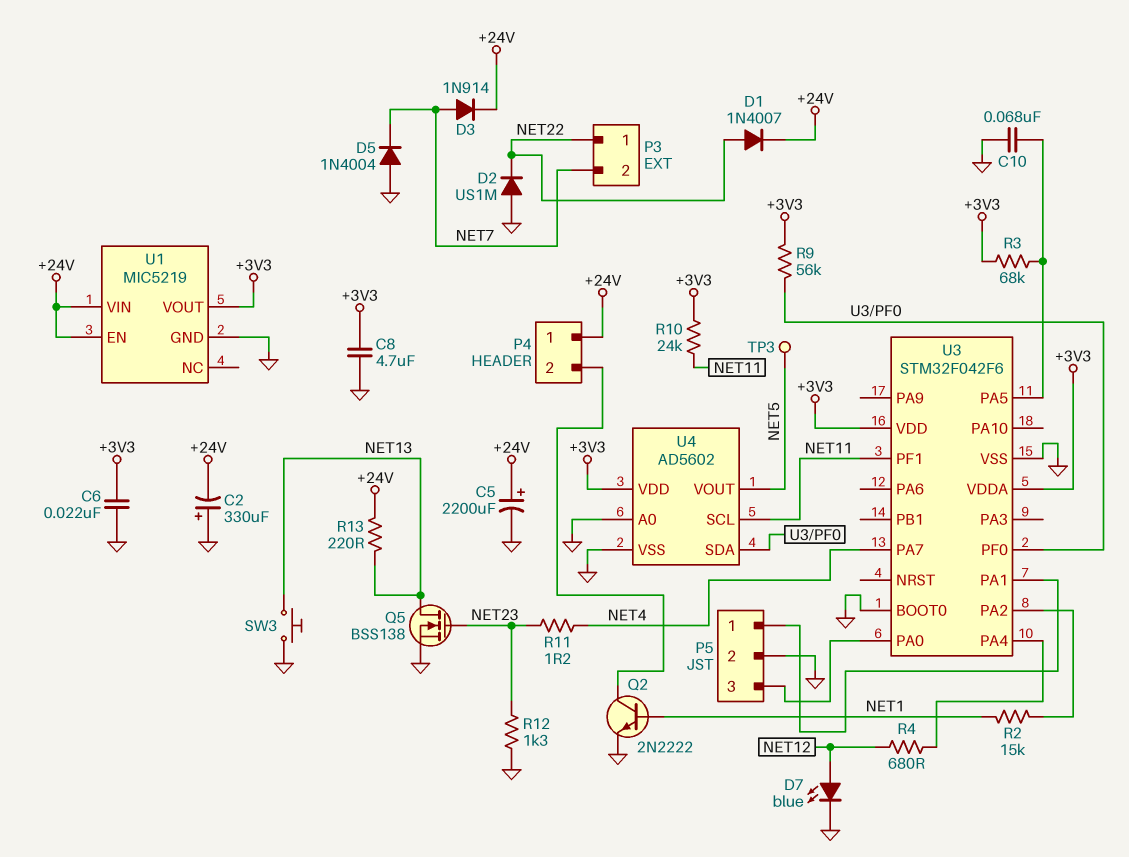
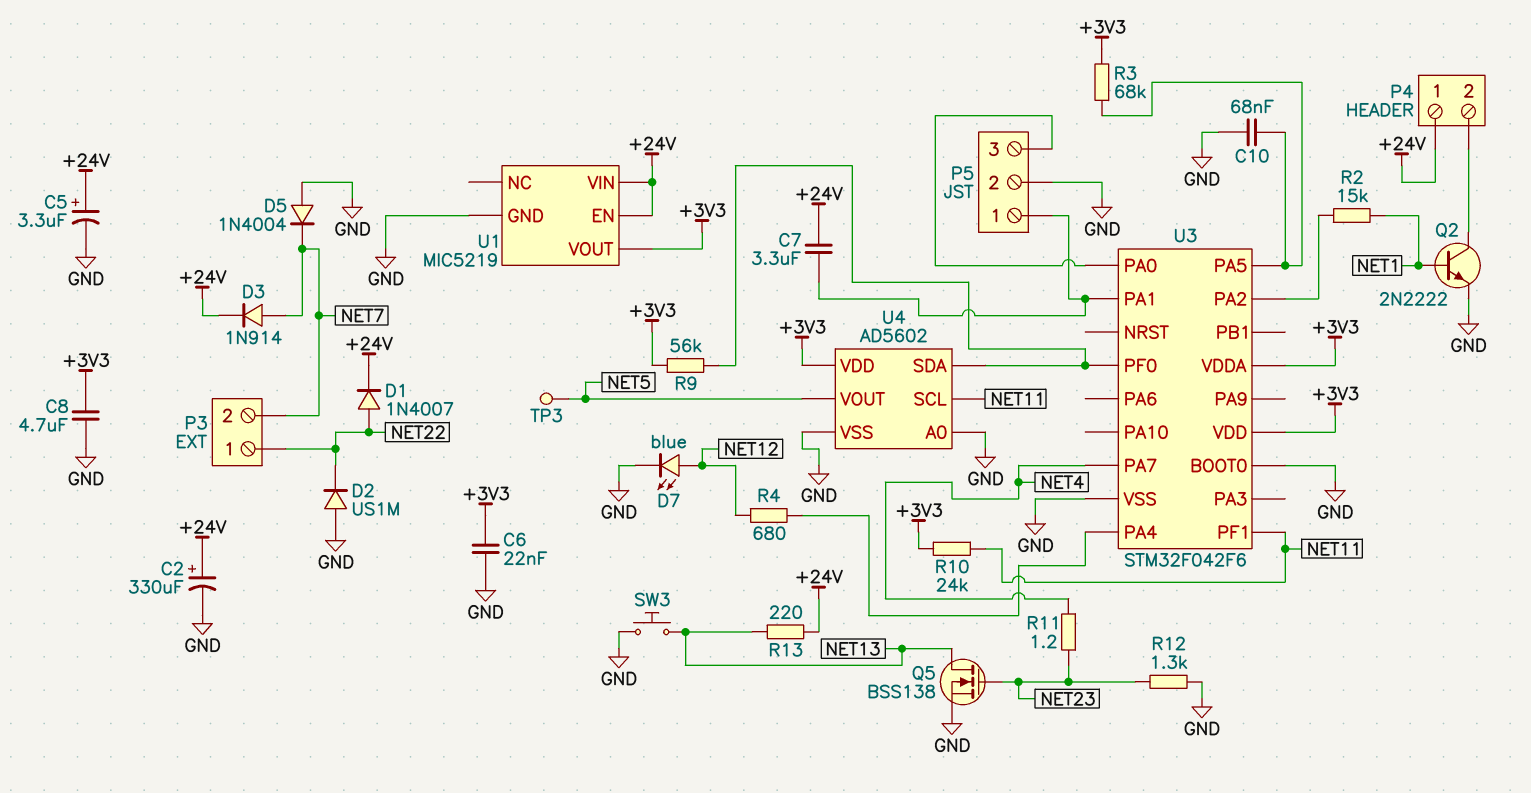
C2: 330uF (plus GND, minus +24V) -> 330uF (plus +24V, minus GND)
C5: 2200uF (plus +24V, minus GND) -> 3.3uF (plus +24V, minus GND)
C7: none -> 3.3uF (+24V, P5/1)

